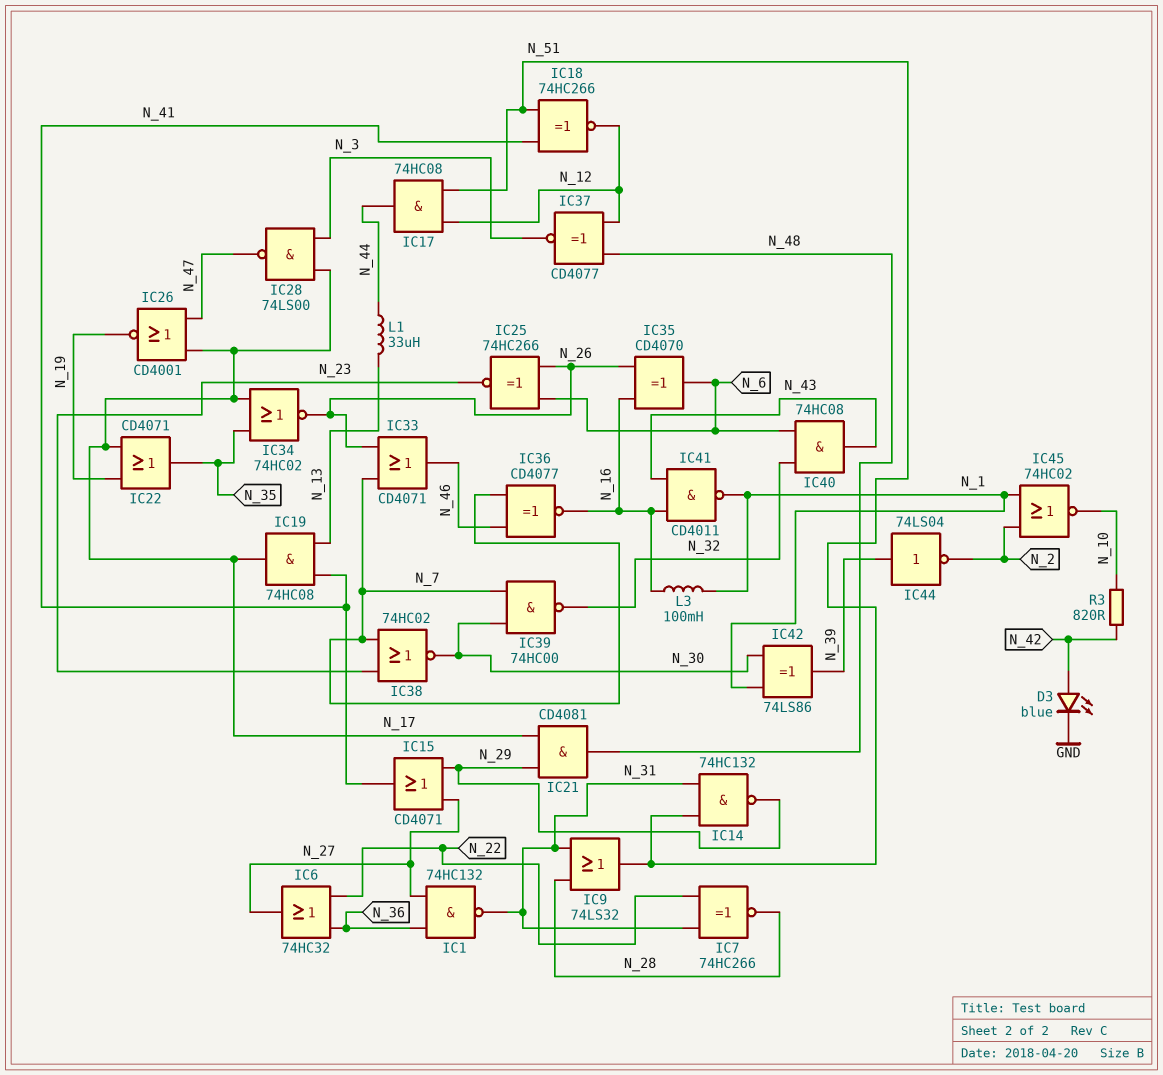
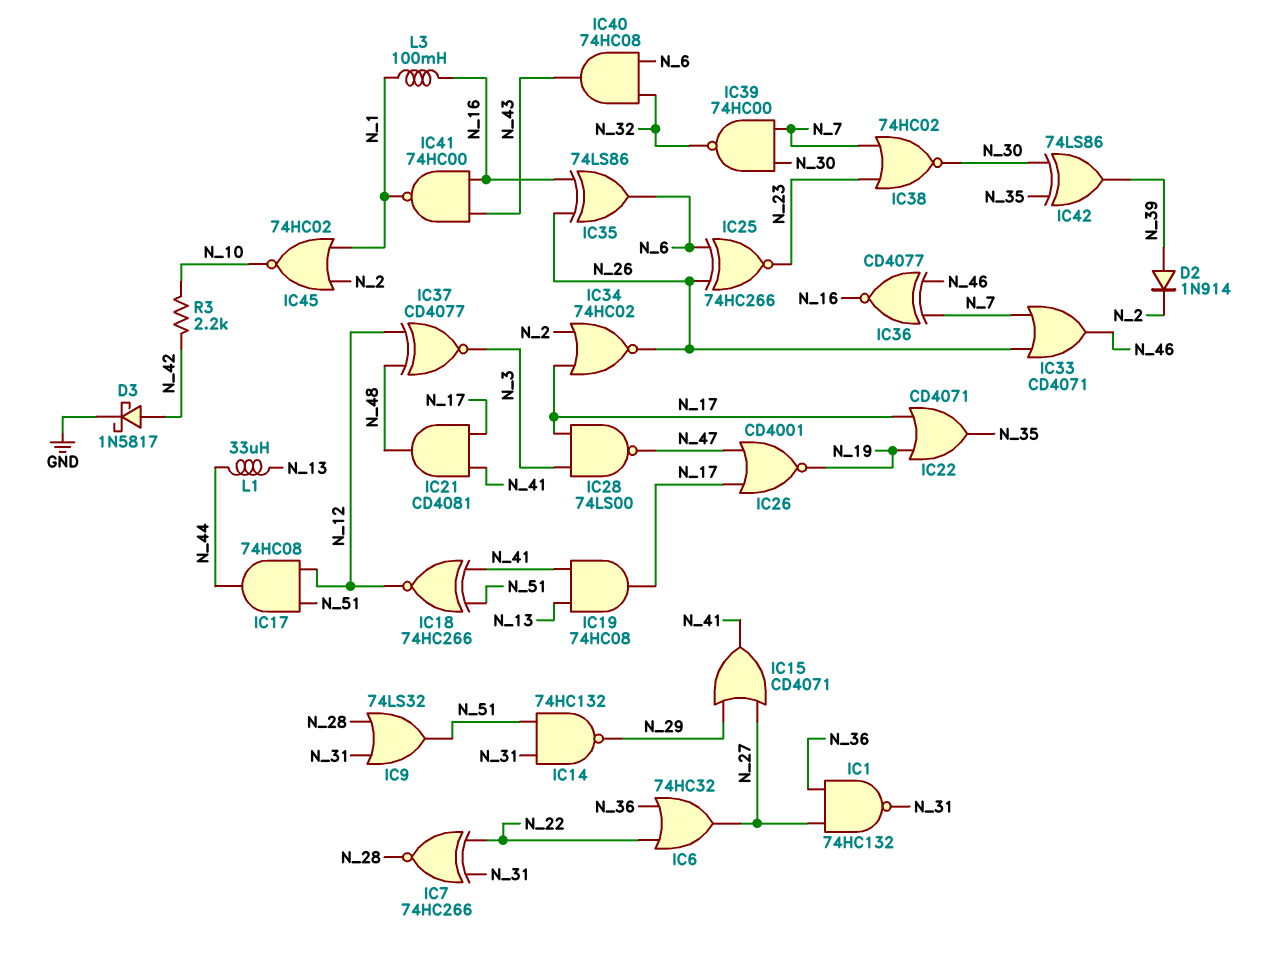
D2: none -> diode 1N914 (A N_39, K N_2)
D3: LED blue (A N_42, K GND) -> schottky 1N5817 (A N_42, K GND)
IC21: AND CD4081 (in N_17, in N_29, out N_48) -> AND CD4081 (in N_17, in N_41, out N_48)
IC34: NOR 74HC02 (in N_17, in N_35, out N_26) -> NOR 74HC02 (in N_2, in N_17, out N_26)
IC35: XOR CD4070 (in N_16, in N_26, out N_6) -> XOR 74LS86 (in N_16, in N_26, out N_6)
IC41: NAND CD4011 (in N_16, in N_43, out N_1) -> NAND 74HC00 (in N_16, in N_43, out N_1)
IC42: XOR 74LS86 (in N_1, in N_30, out N_39) -> XOR 74LS86 (in N_30, in N_35, out N_39)
IC44: NOT 74LS04 (in N_39, out N_2) -> none
R3: 820 (N_10, N_42) -> 2.2k (N_10, N_42)

